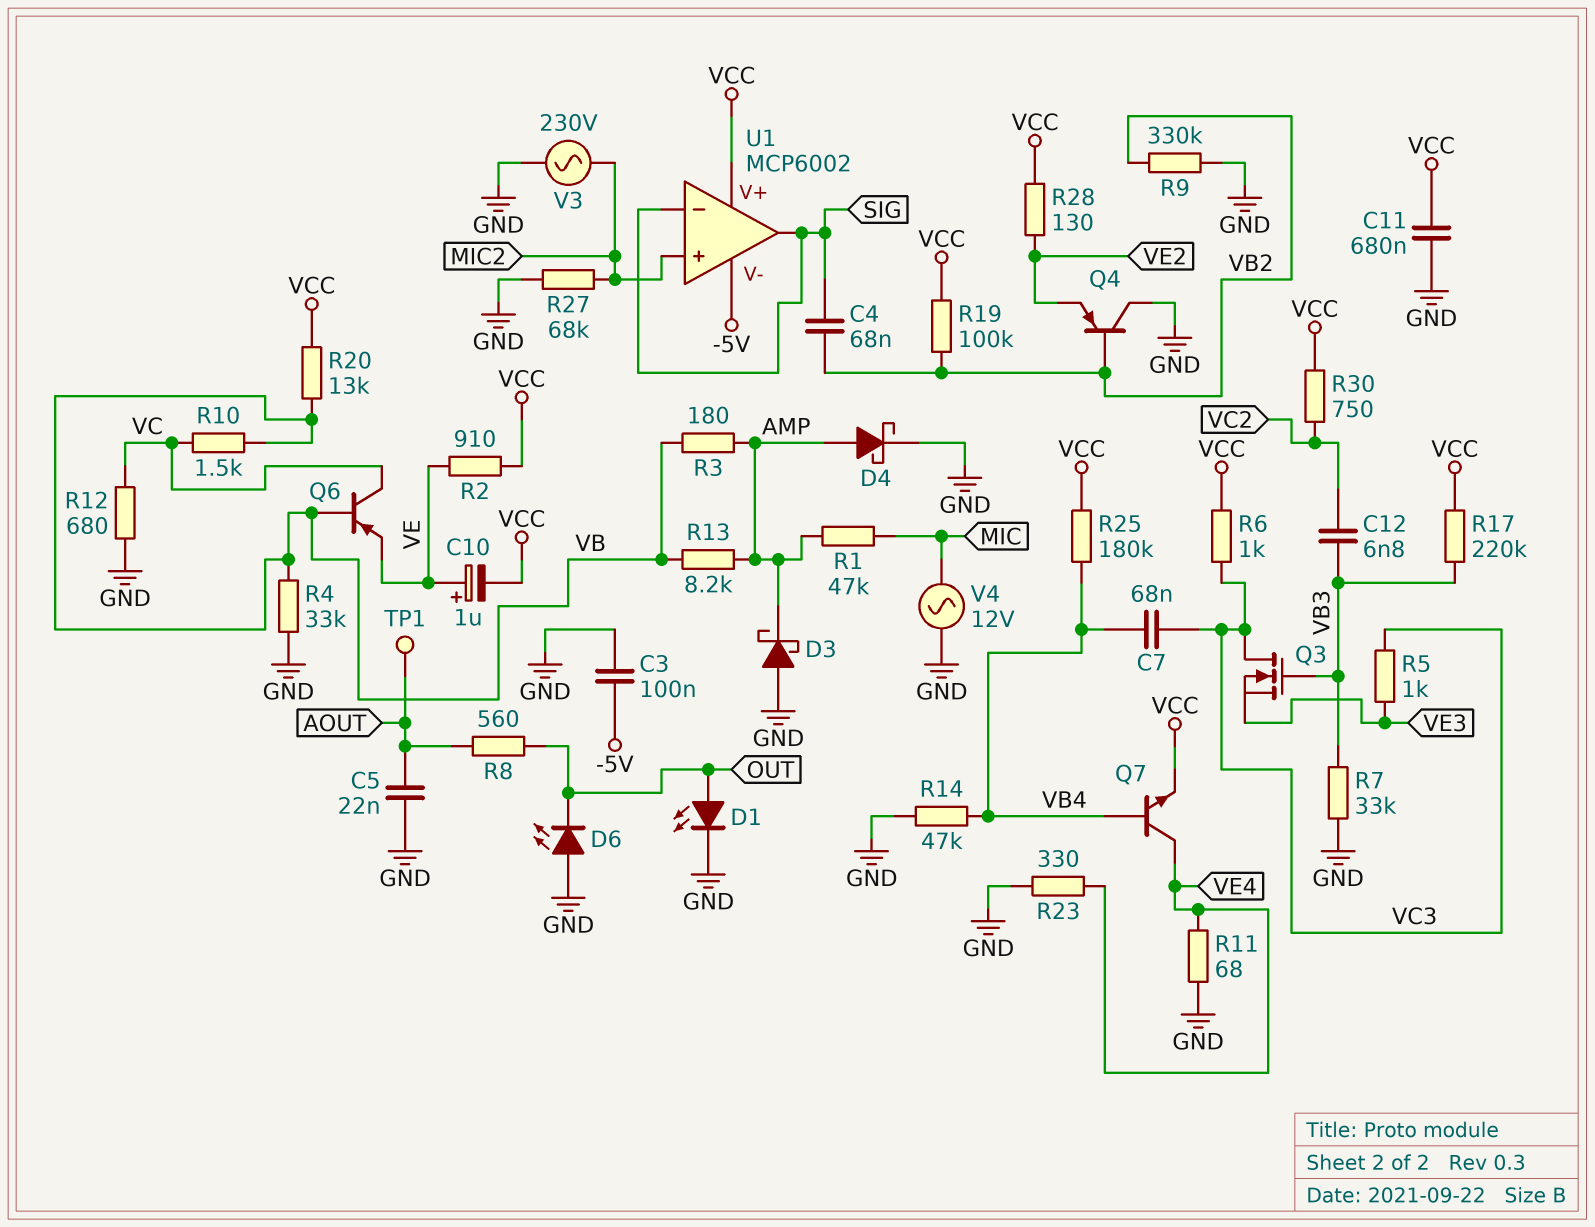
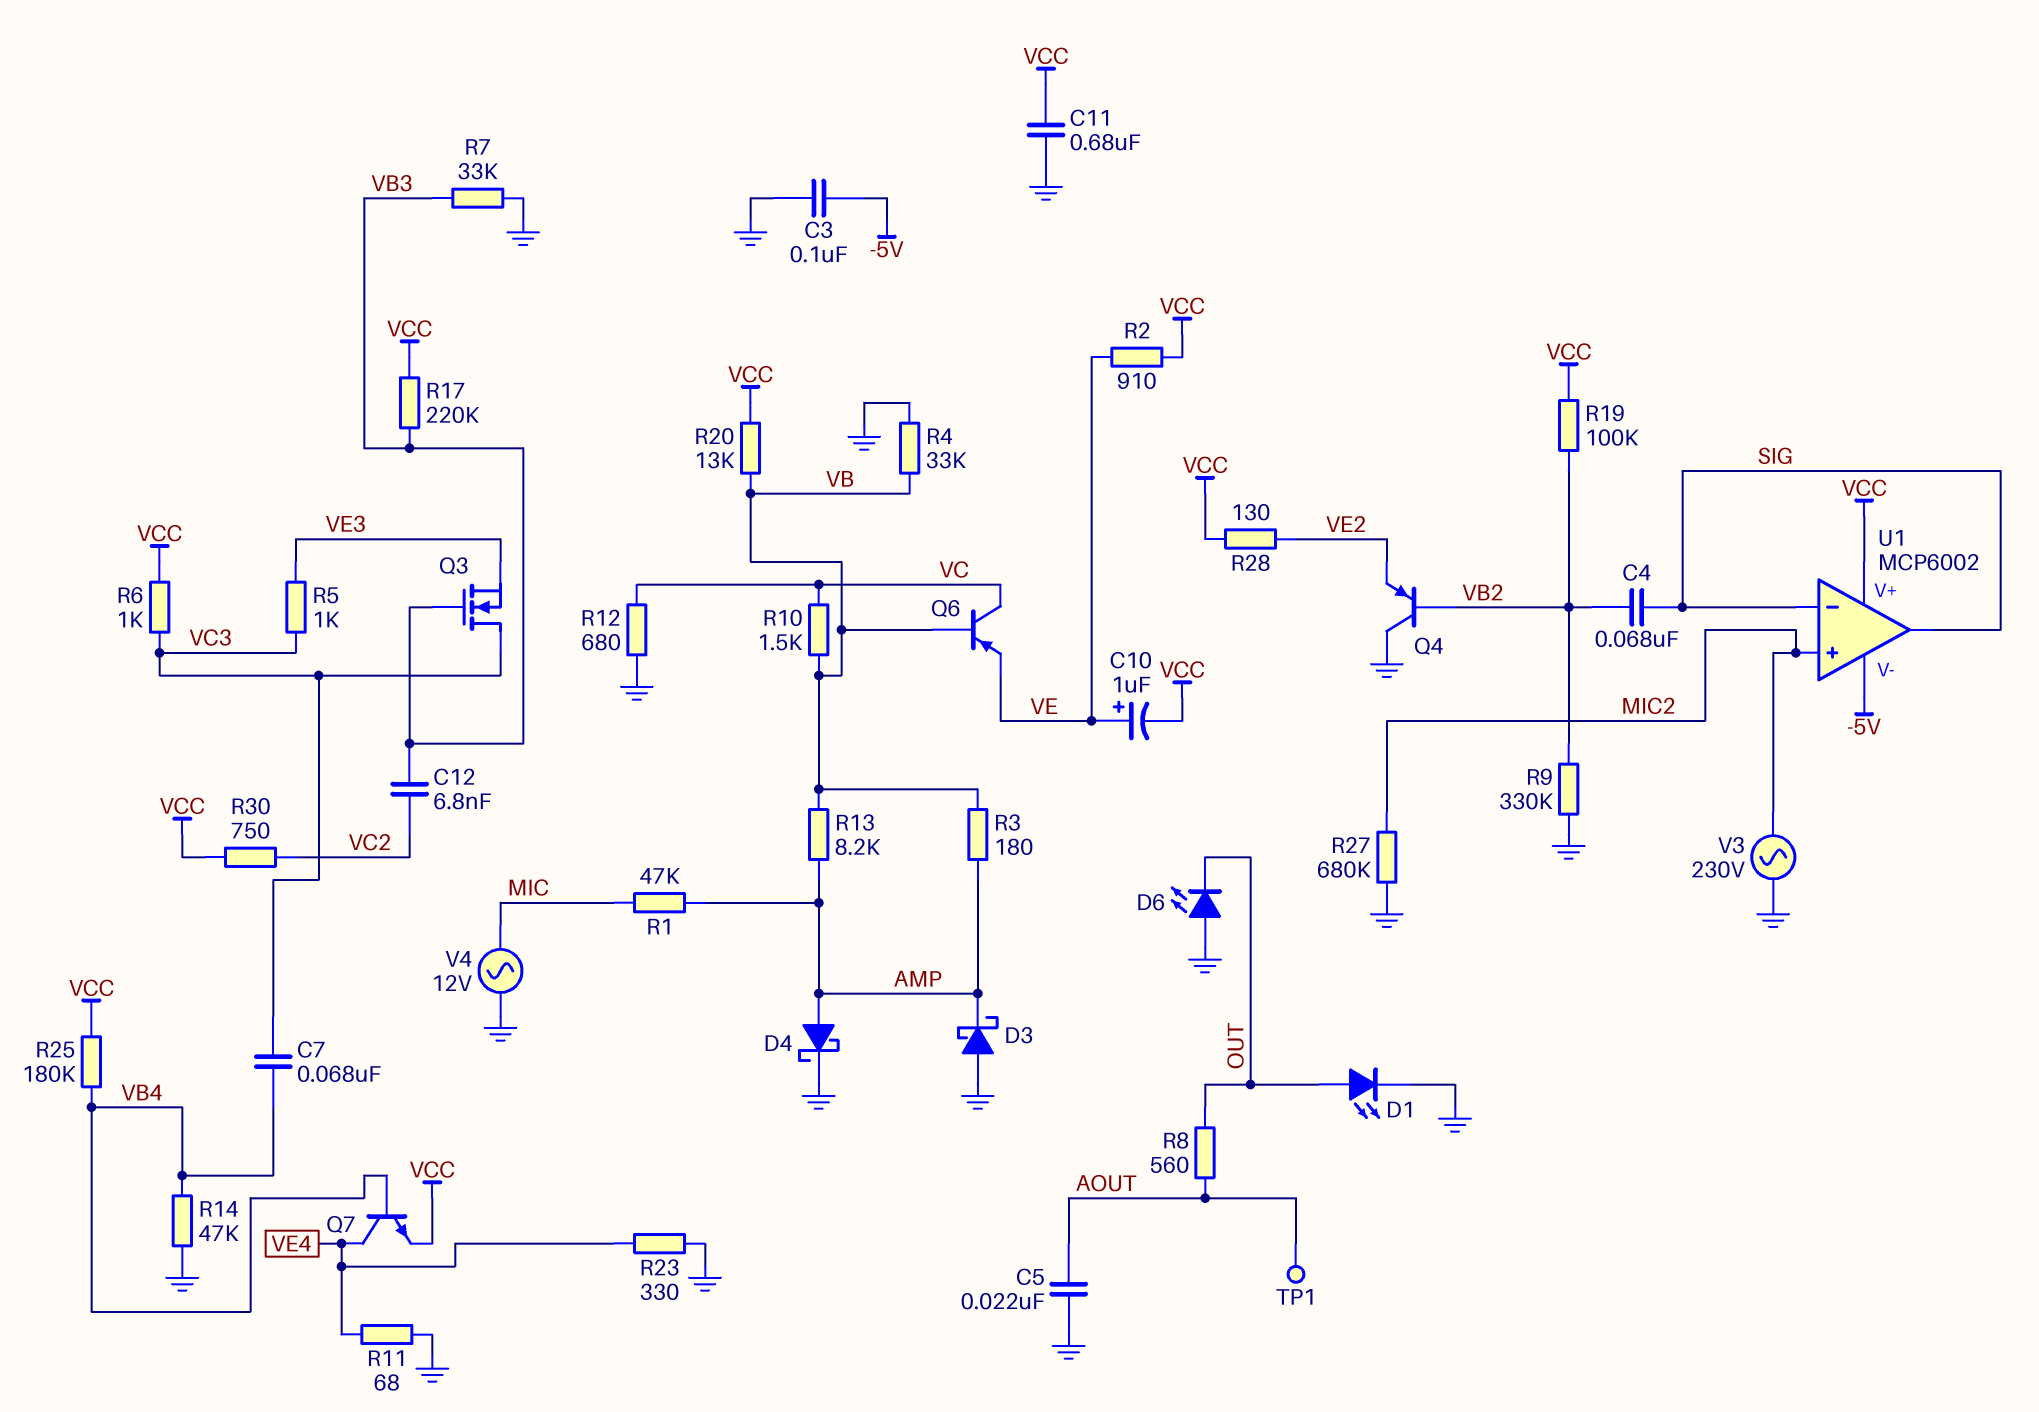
R27: 68k (GND, MIC2) -> 680k (GND, MIC2)

